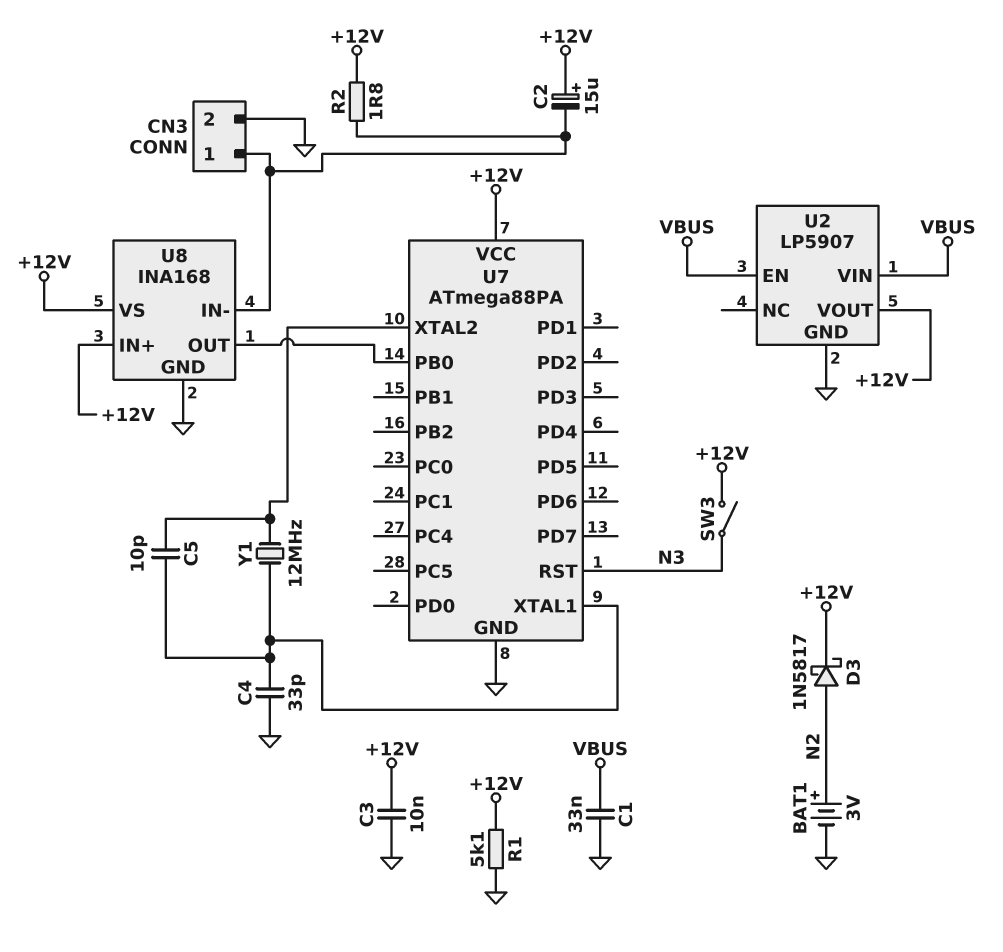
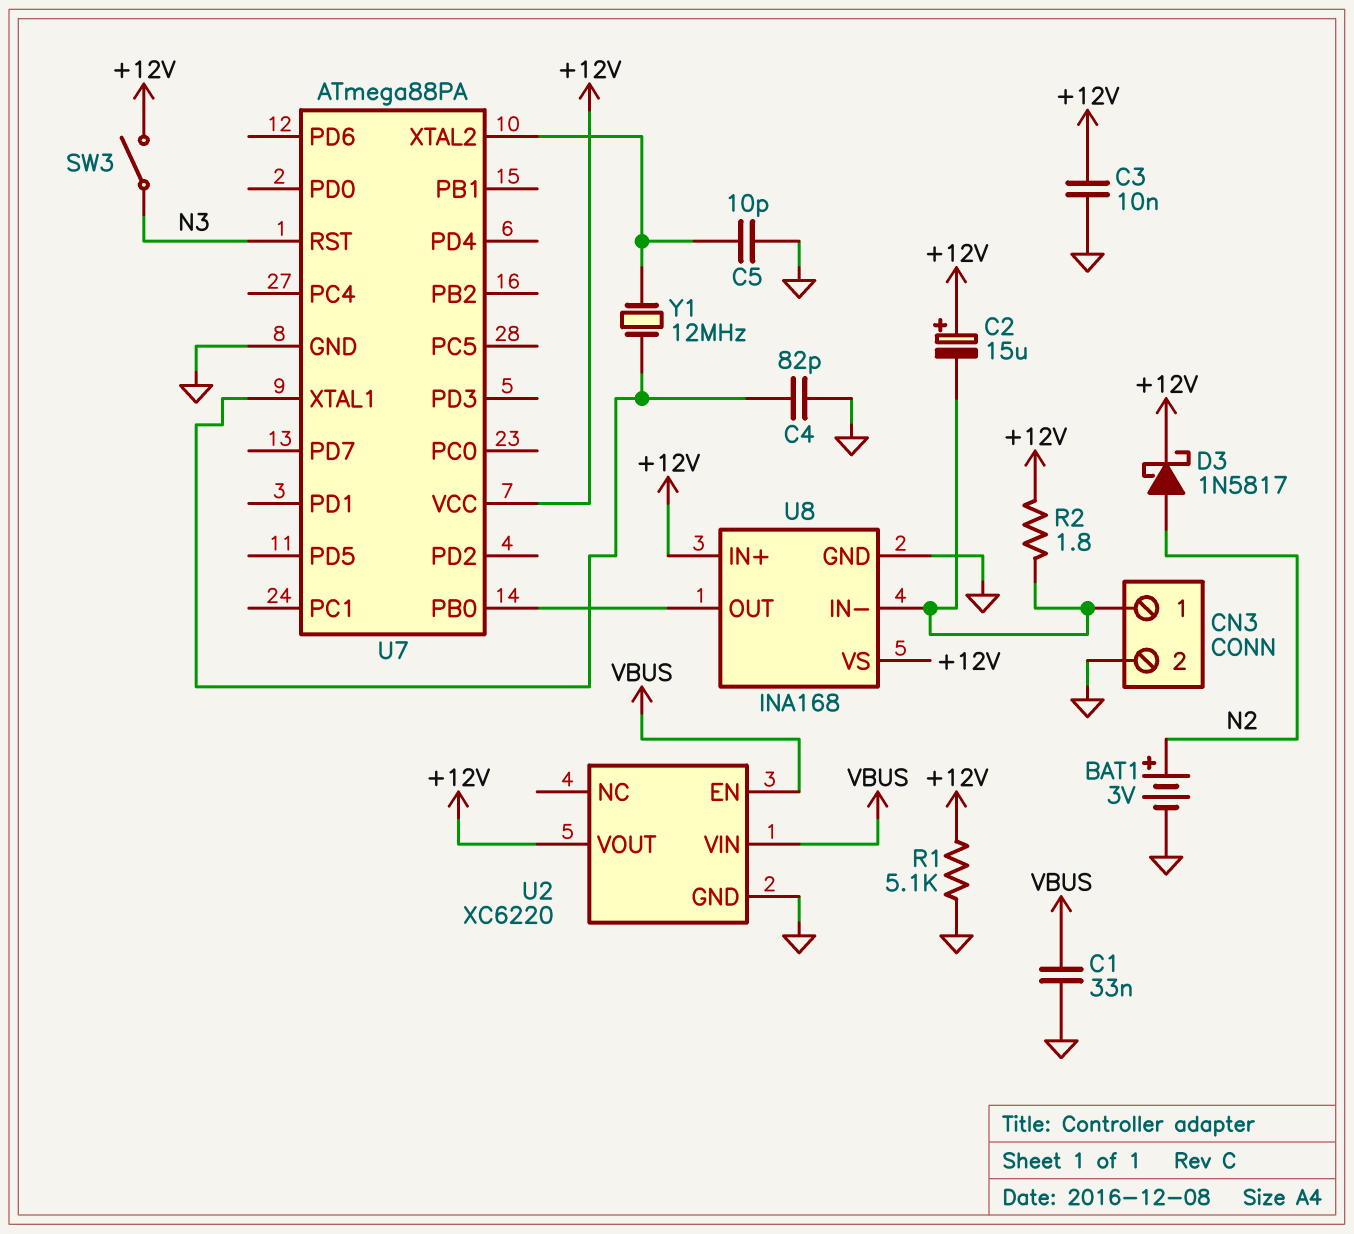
C4: 33pF (GND, U7/XTAL1) -> 82pF (GND, U7/XTAL1)
C5: 10pF (U7/XTAL1, U7/XTAL2) -> 10pF (GND, U7/XTAL2)
U2: LP5907 -> XC6220

